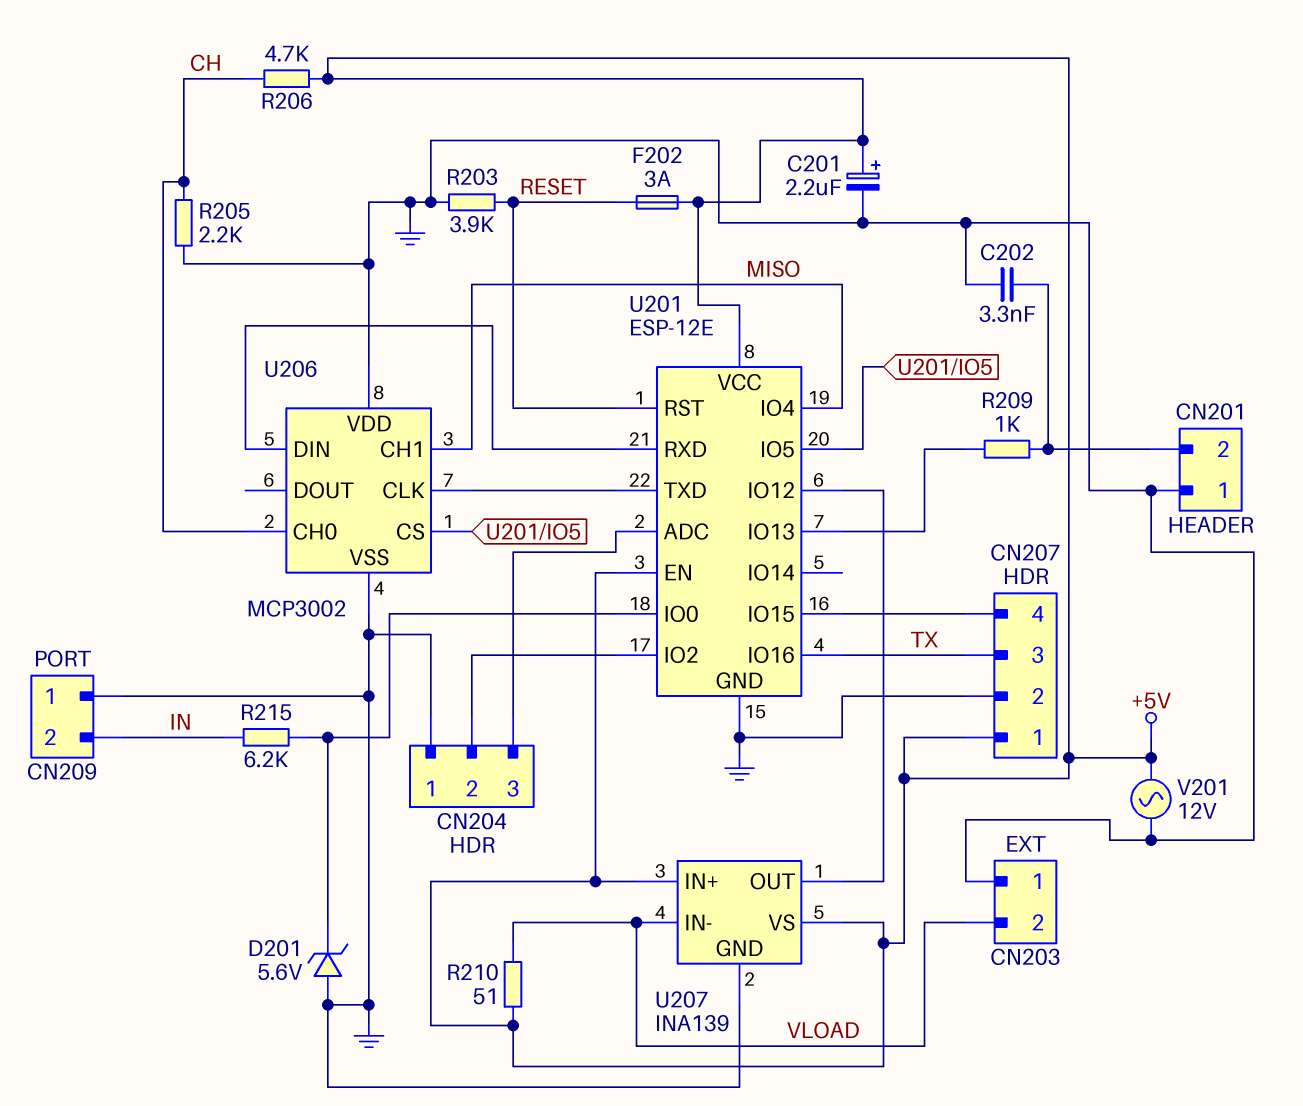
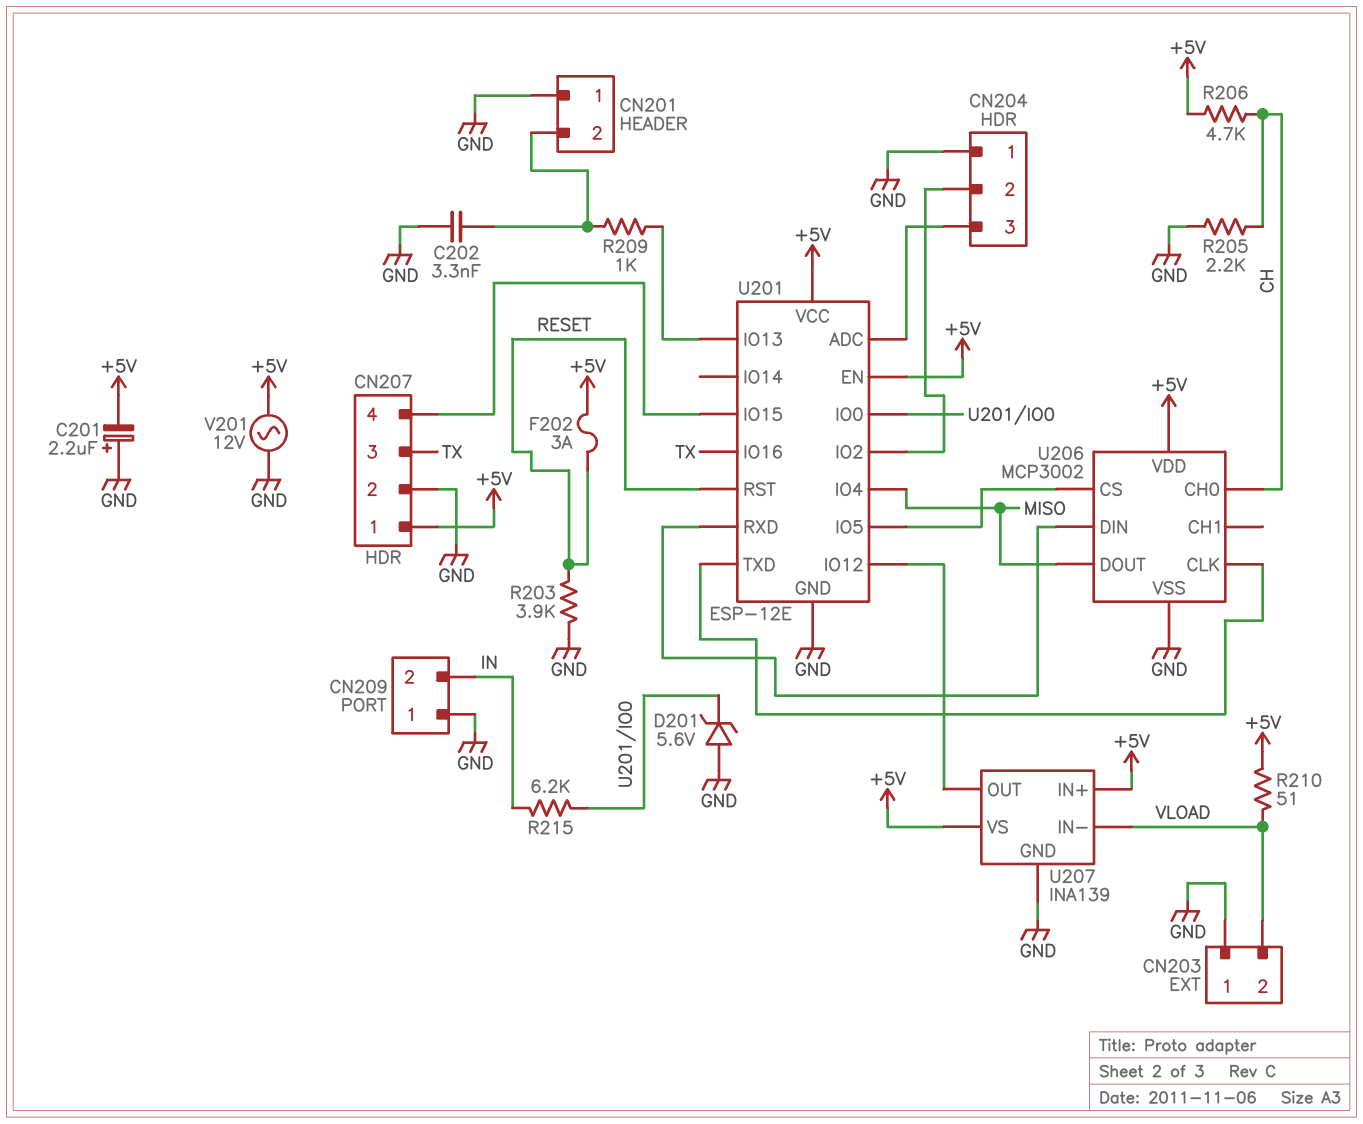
C201: 2.2uF (plus +5V, minus GND) -> 2.2uF (plus GND, minus +5V)
U206 pin CH1: MISO -> none
U206 pin DOUT: none -> MISO
U206 pin VDD: GND -> +5V

